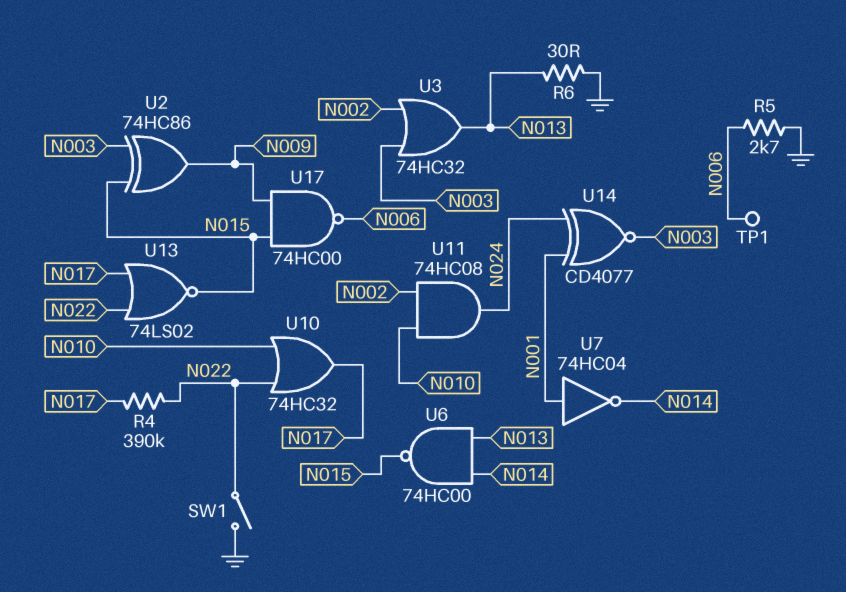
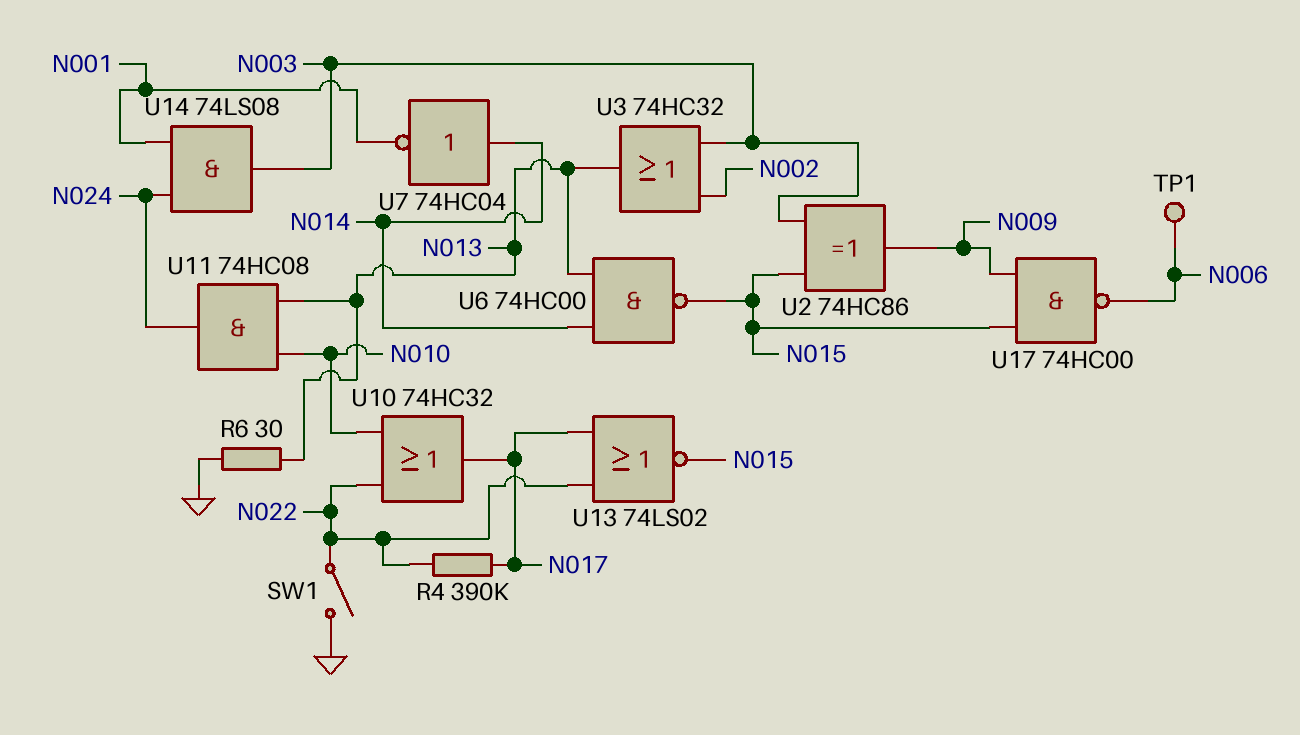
R5: 2.7k (GND, N006) -> none
U7: NOT 74HC04 (in N001, out N014) -> NOT 74HC04 (in N014, out N001)
U11: AND 74HC08 (in N002, in N010, out N024) -> AND 74HC08 (in N010, in N013, out N024)
U14: XNOR CD4077 (in N001, in N024, out N003) -> AND 74LS08 (in N001, in N024, out N003)

